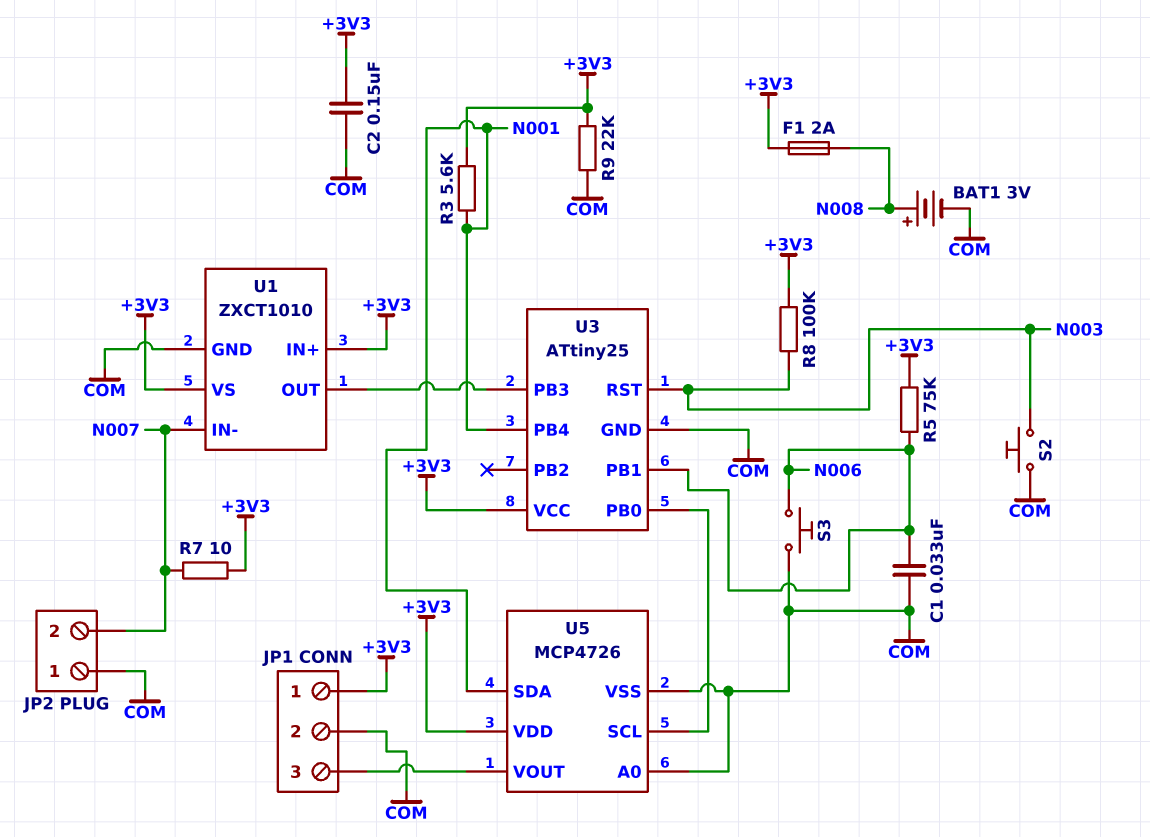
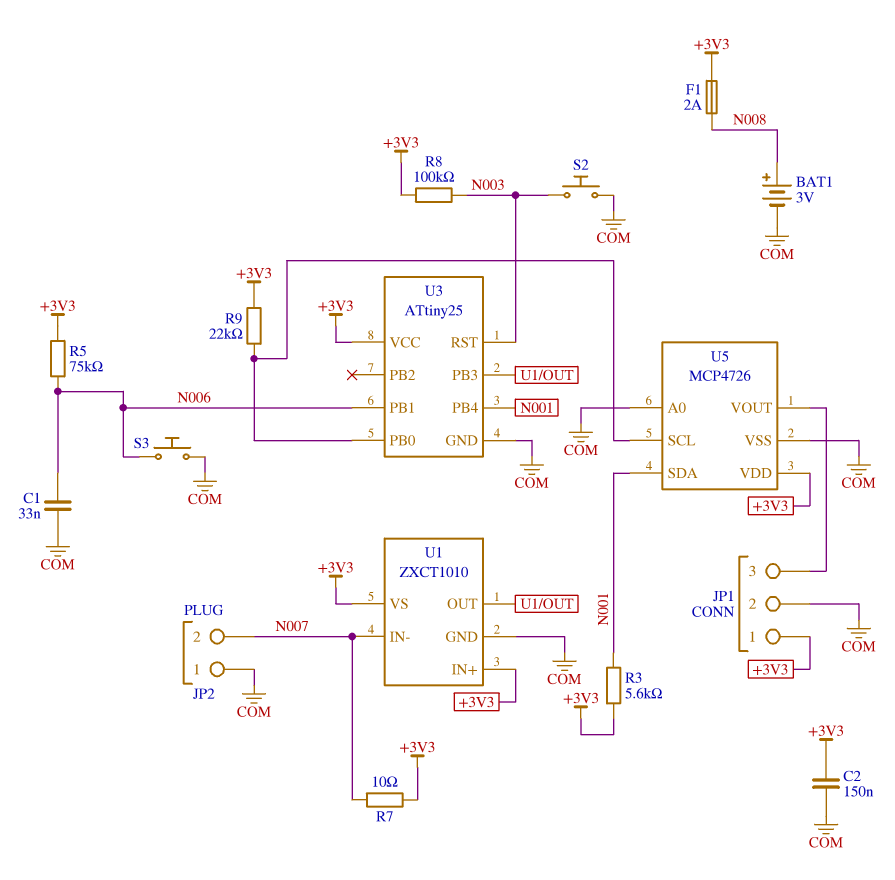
R9: 22k (+3V3, COM) -> 22k (+3V3, U3/PB0)

